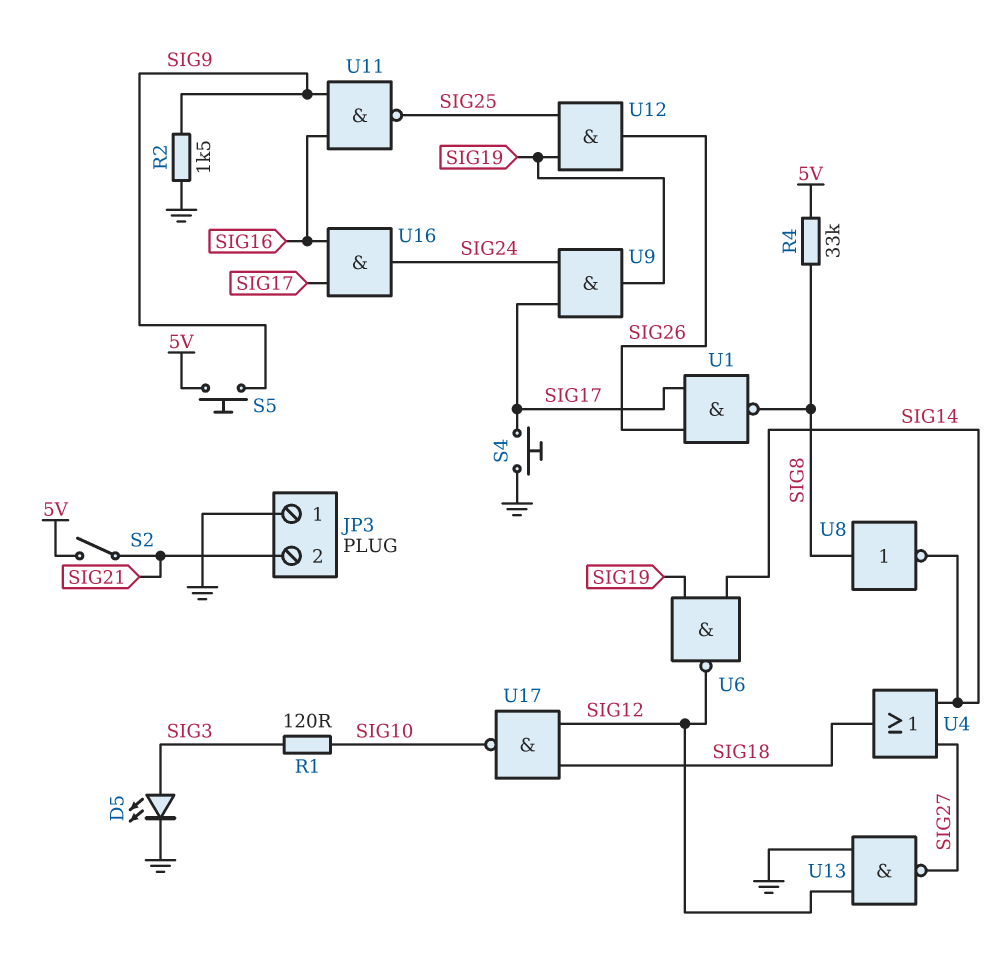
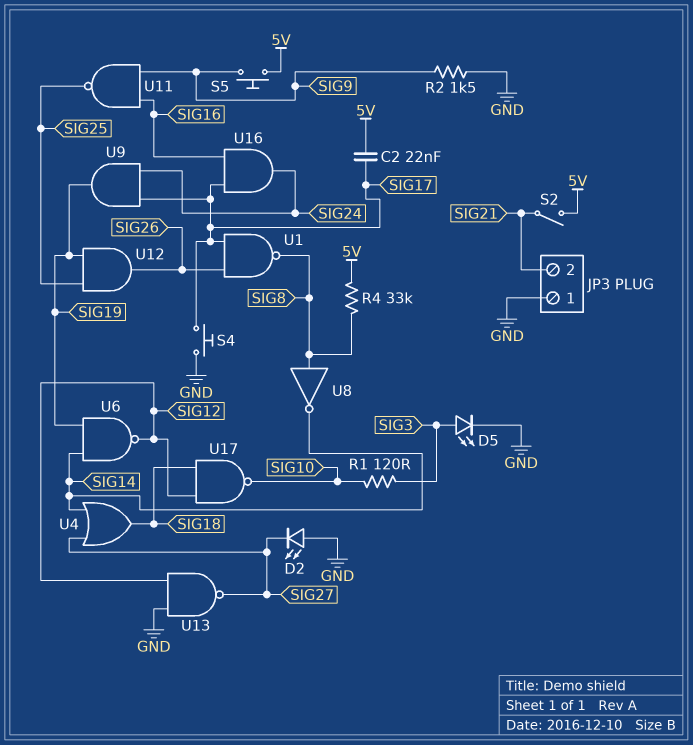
C2: none -> 22nF (5V, SIG17)
D2: none -> LED (A GND, K SIG27)

